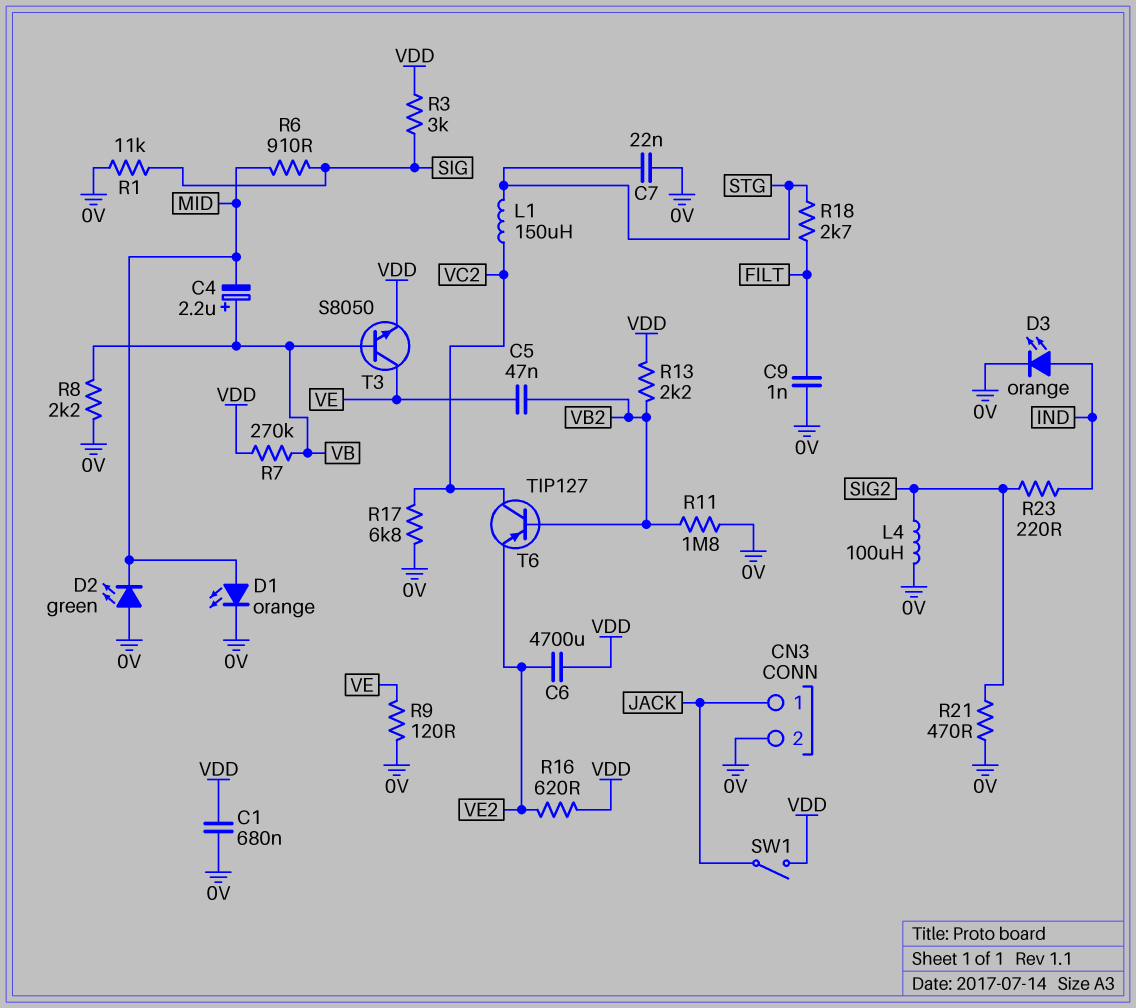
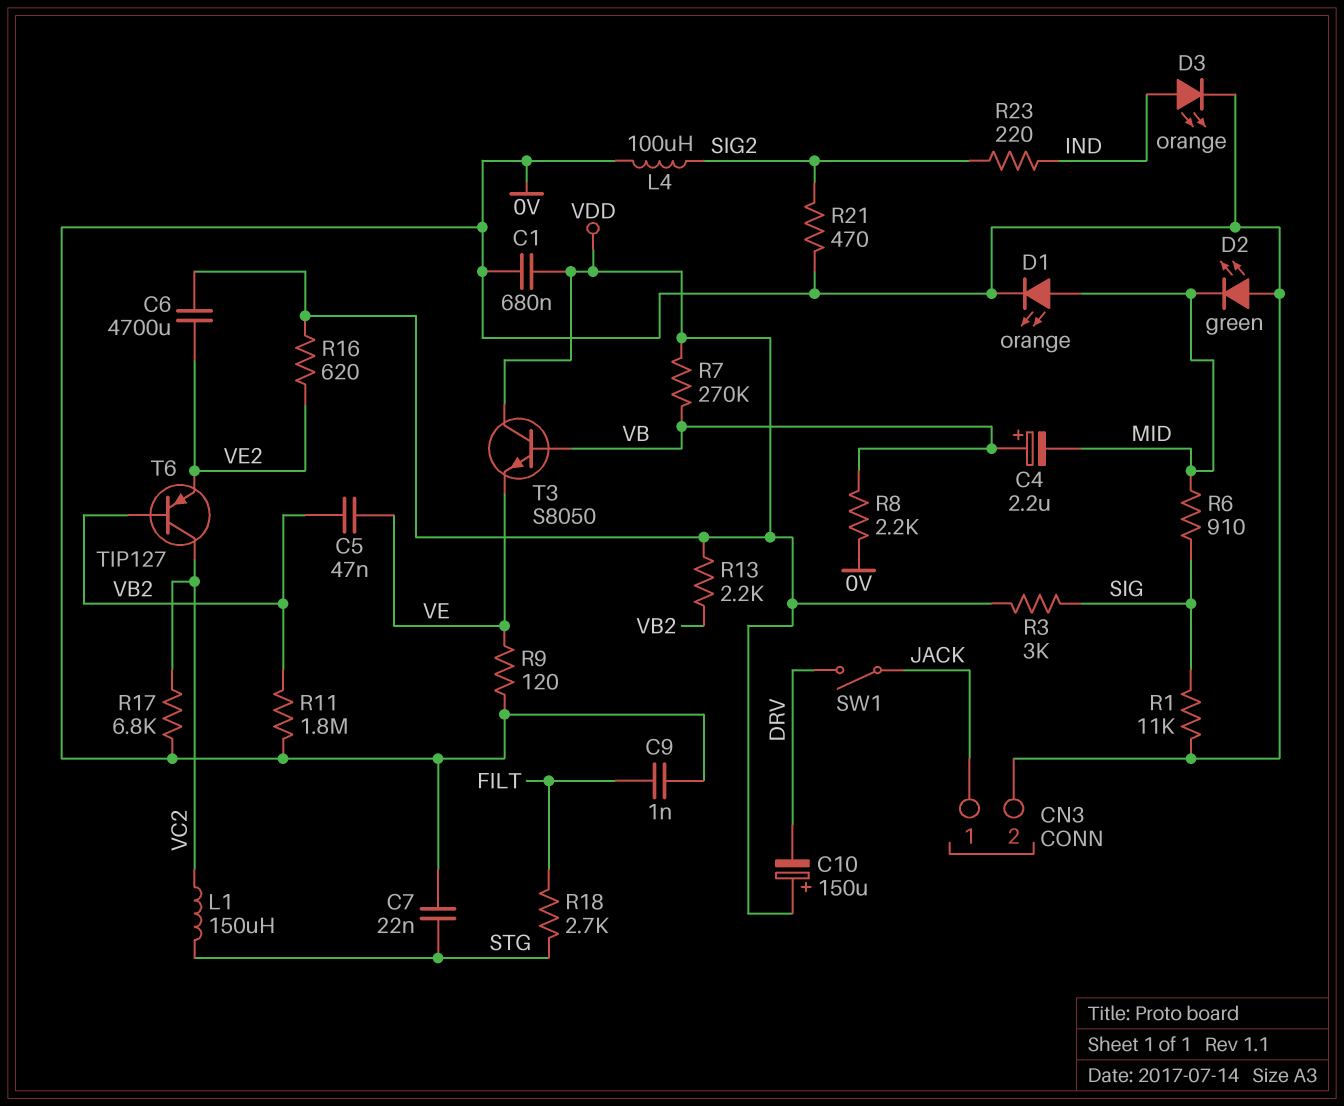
C10: none -> 150uF (plus VDD, minus DRV)
SW1: switch (JACK, VDD) -> switch (DRV, JACK)
T3: NPN S8050 (B VB, C VE, E VDD) -> NPN S8050 (B VB, C VDD, E VE)

